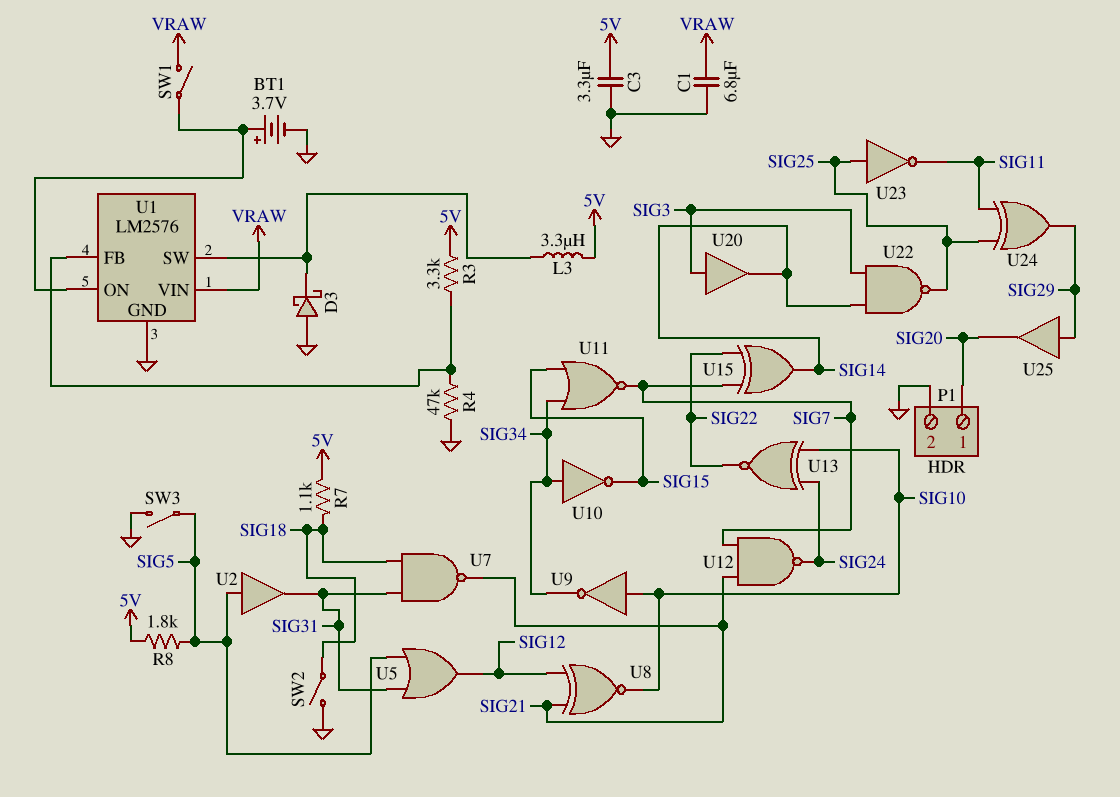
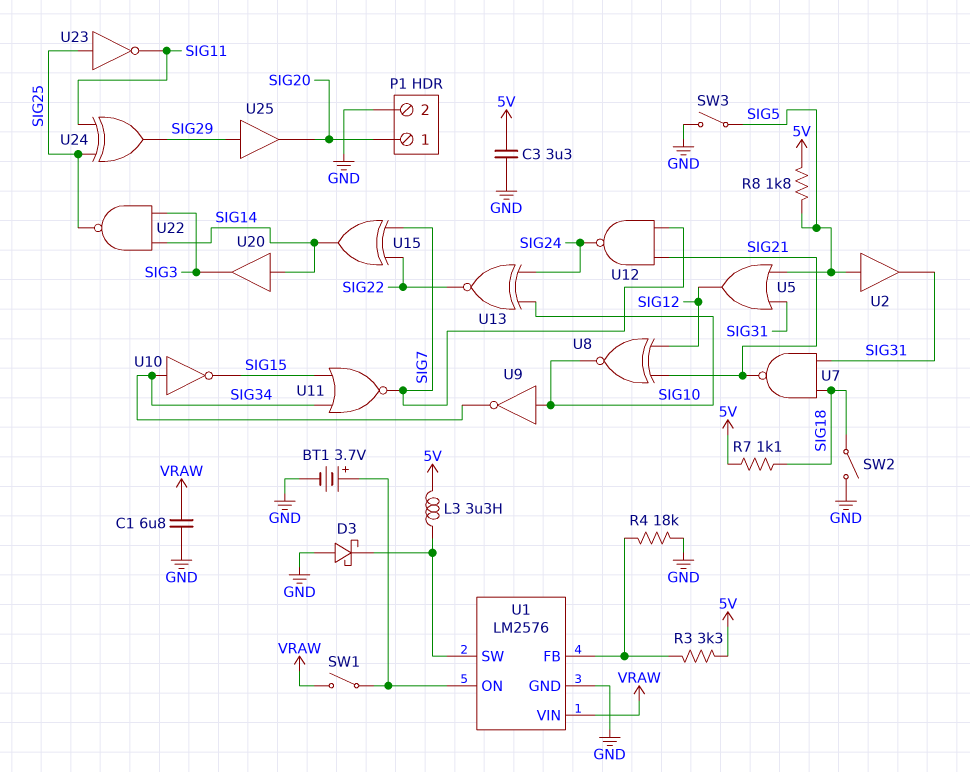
R4: 47k (GND, U1/FB) -> 18k (GND, U1/FB)
U20: buffer (in SIG3, out SIG14) -> buffer (in SIG14, out SIG3)

